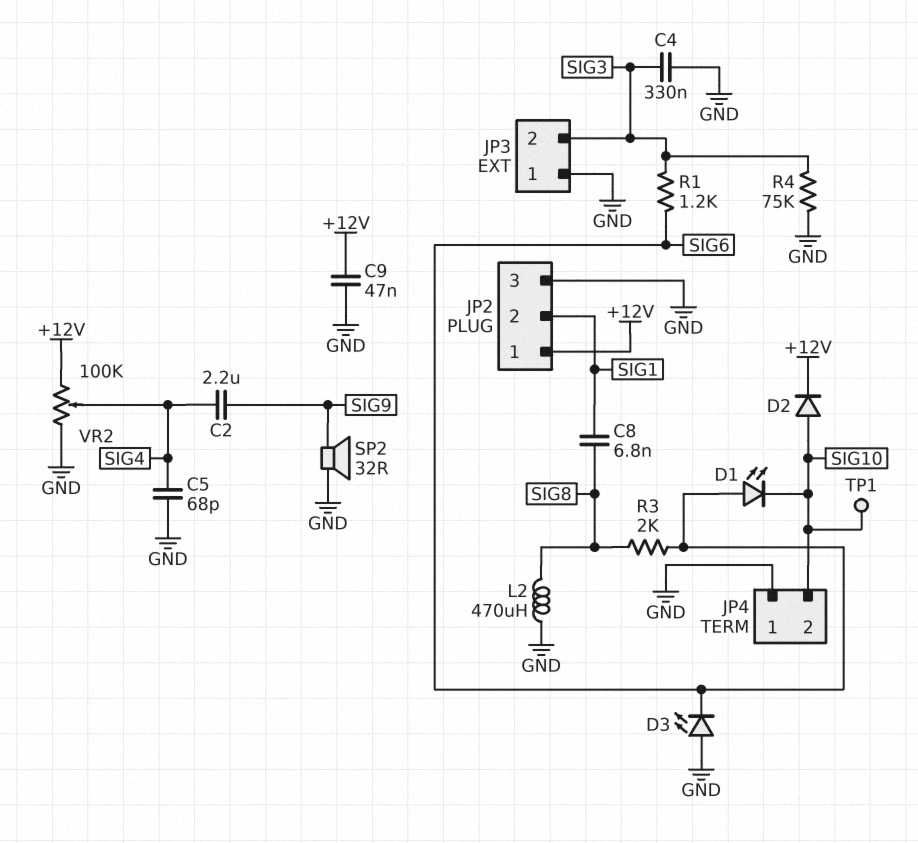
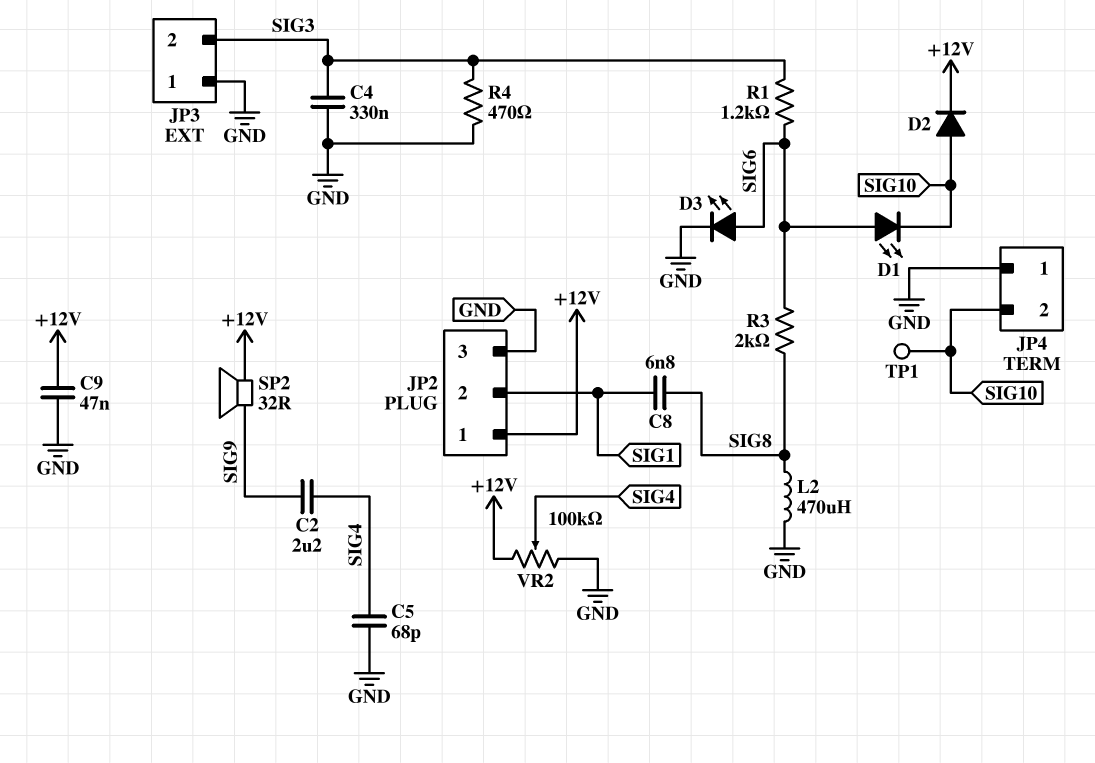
D3: LED (A GND, K SIG6) -> LED (A SIG6, K GND)
R4: 75k (GND, SIG3) -> 470 (GND, SIG3)
SP2: speaker 32R (GND, SIG9) -> speaker 32R (+12V, SIG9)

